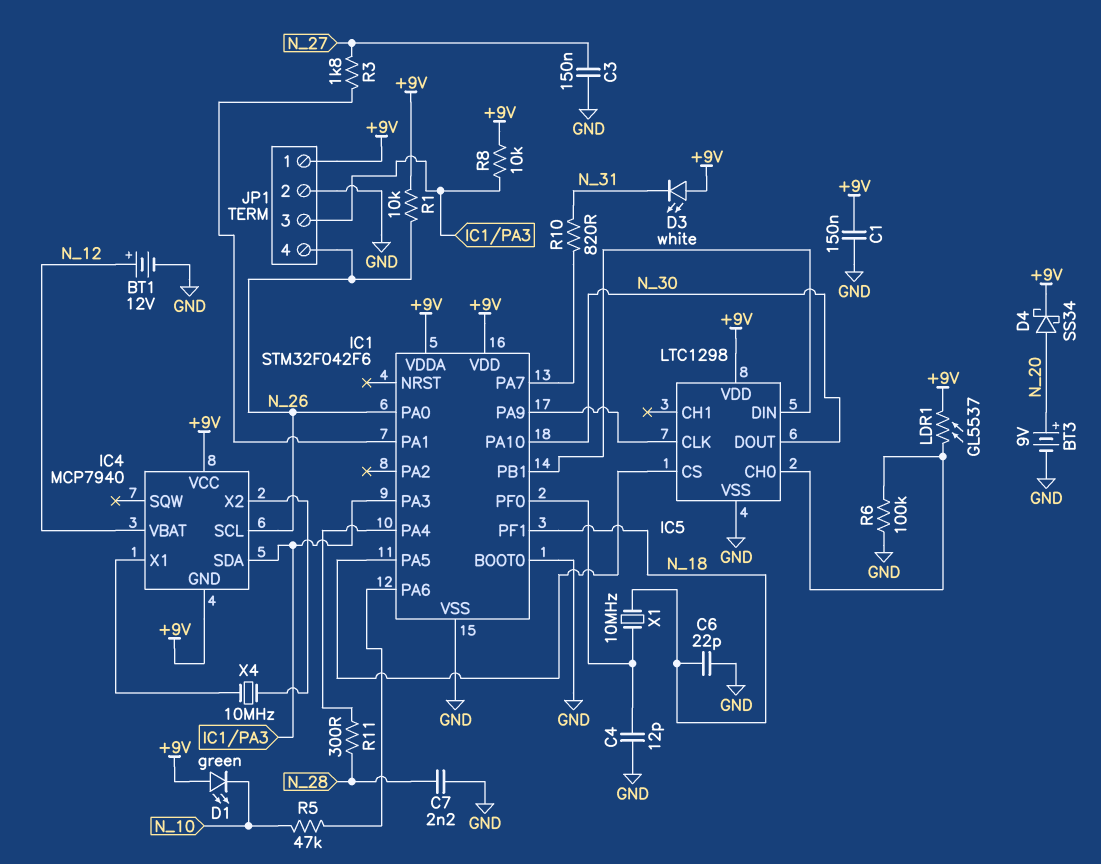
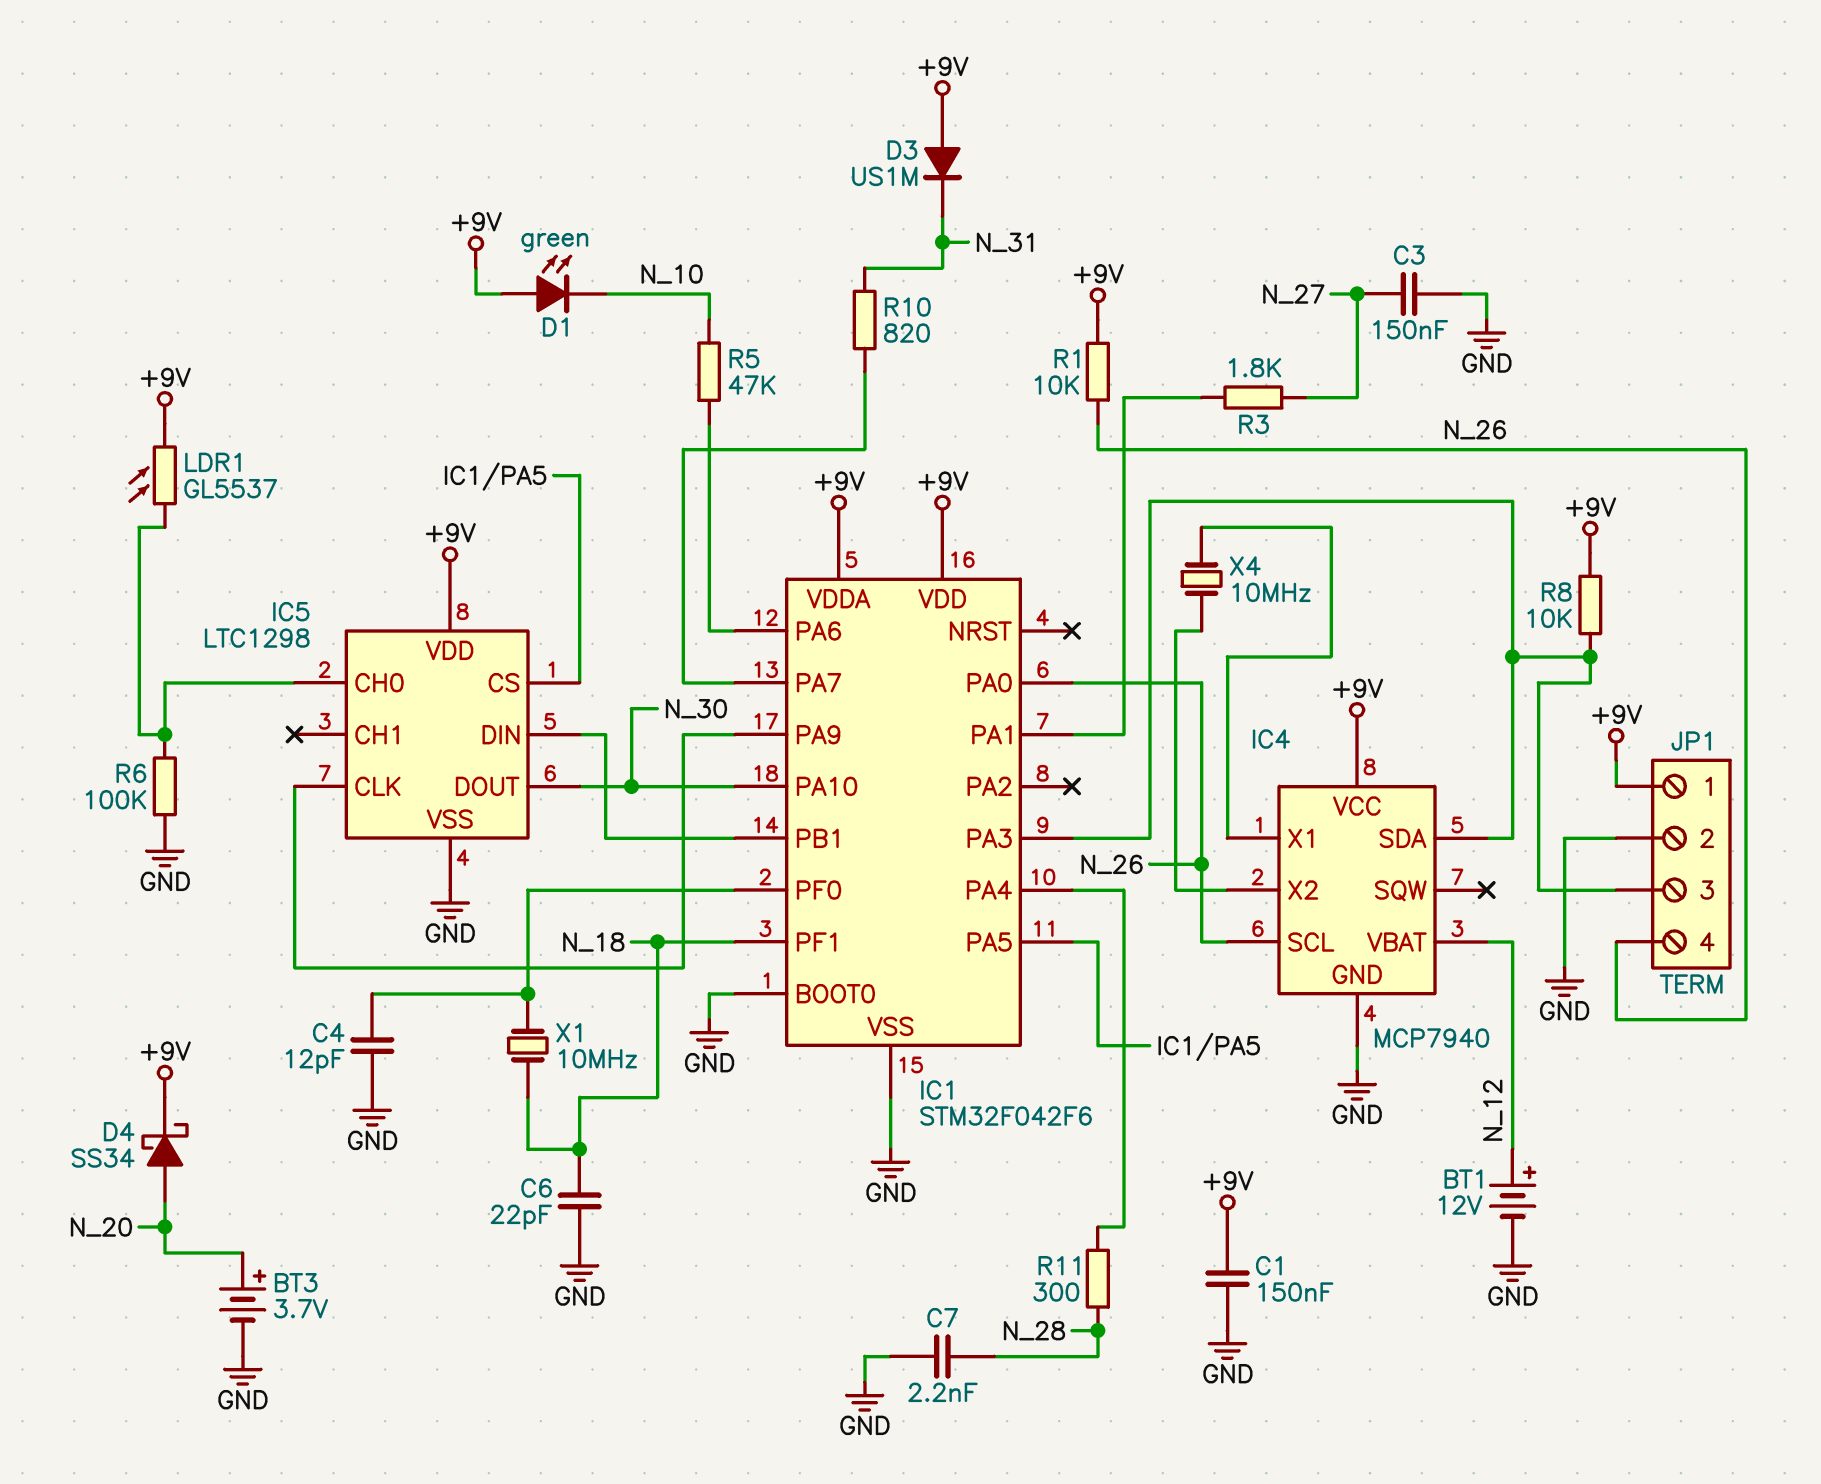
BT3: 9V (plus N_20, minus GND) -> 3.7V (plus N_20, minus GND)
D3: LED white (A +9V, K N_31) -> diode US1M (A +9V, K N_31)
IC4 pin GND: +9V -> GND

